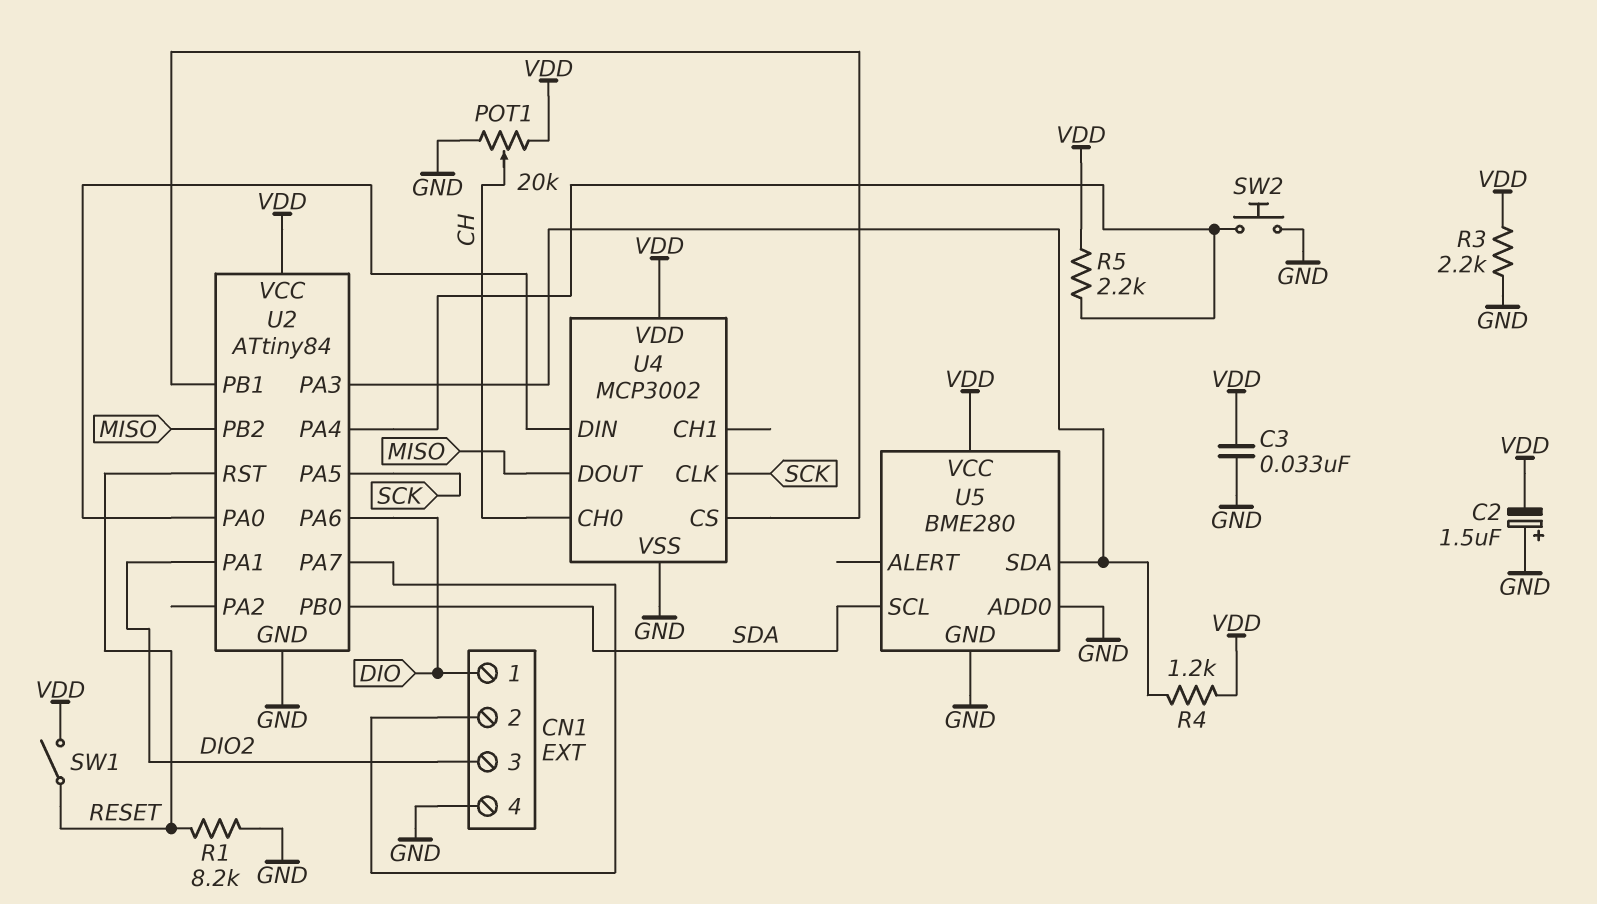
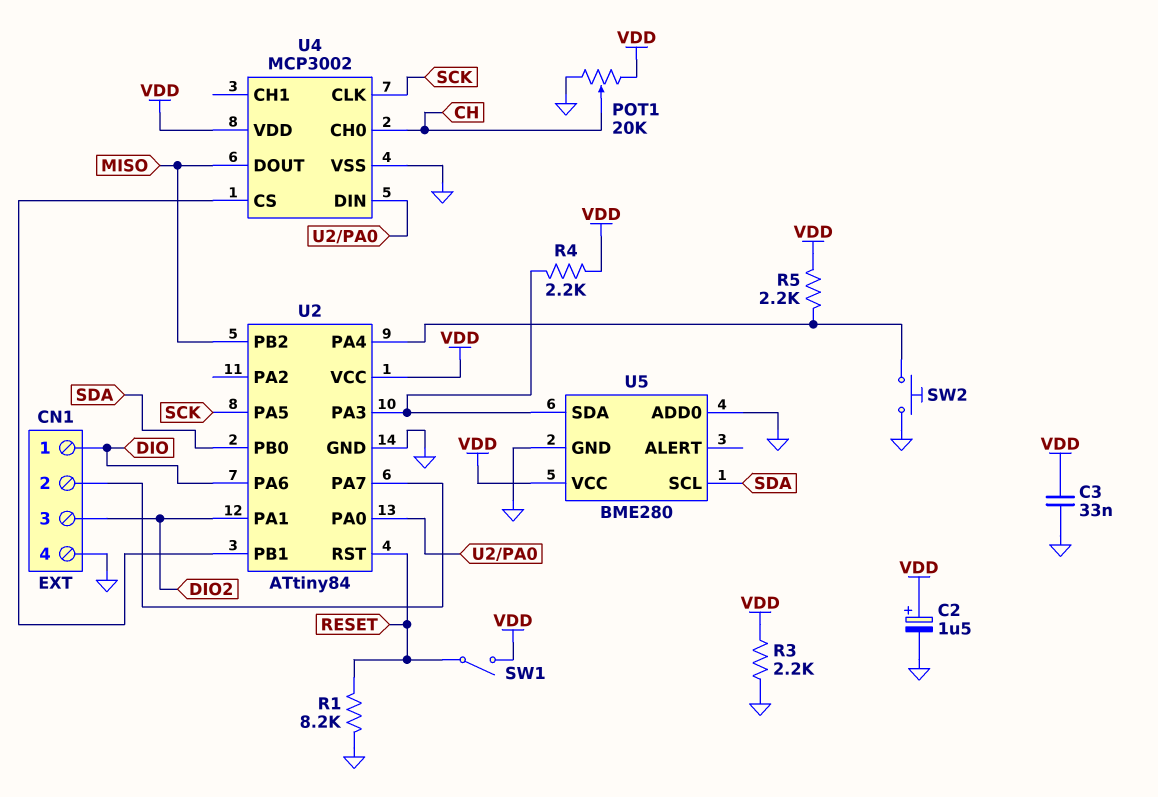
C2: 1.5uF (plus GND, minus VDD) -> 1.5uF (plus VDD, minus GND)
R4: 1.2k (U2/PA3, VDD) -> 2.2k (U2/PA3, VDD)

